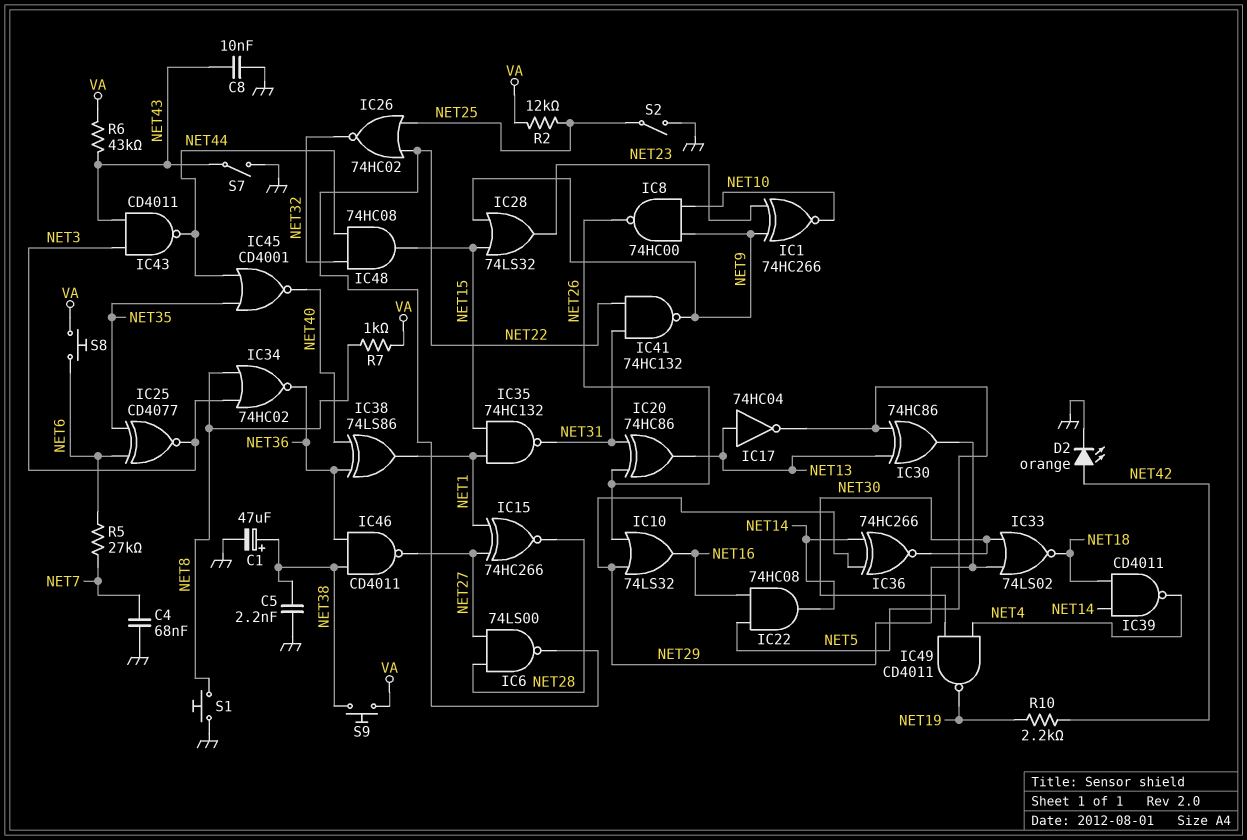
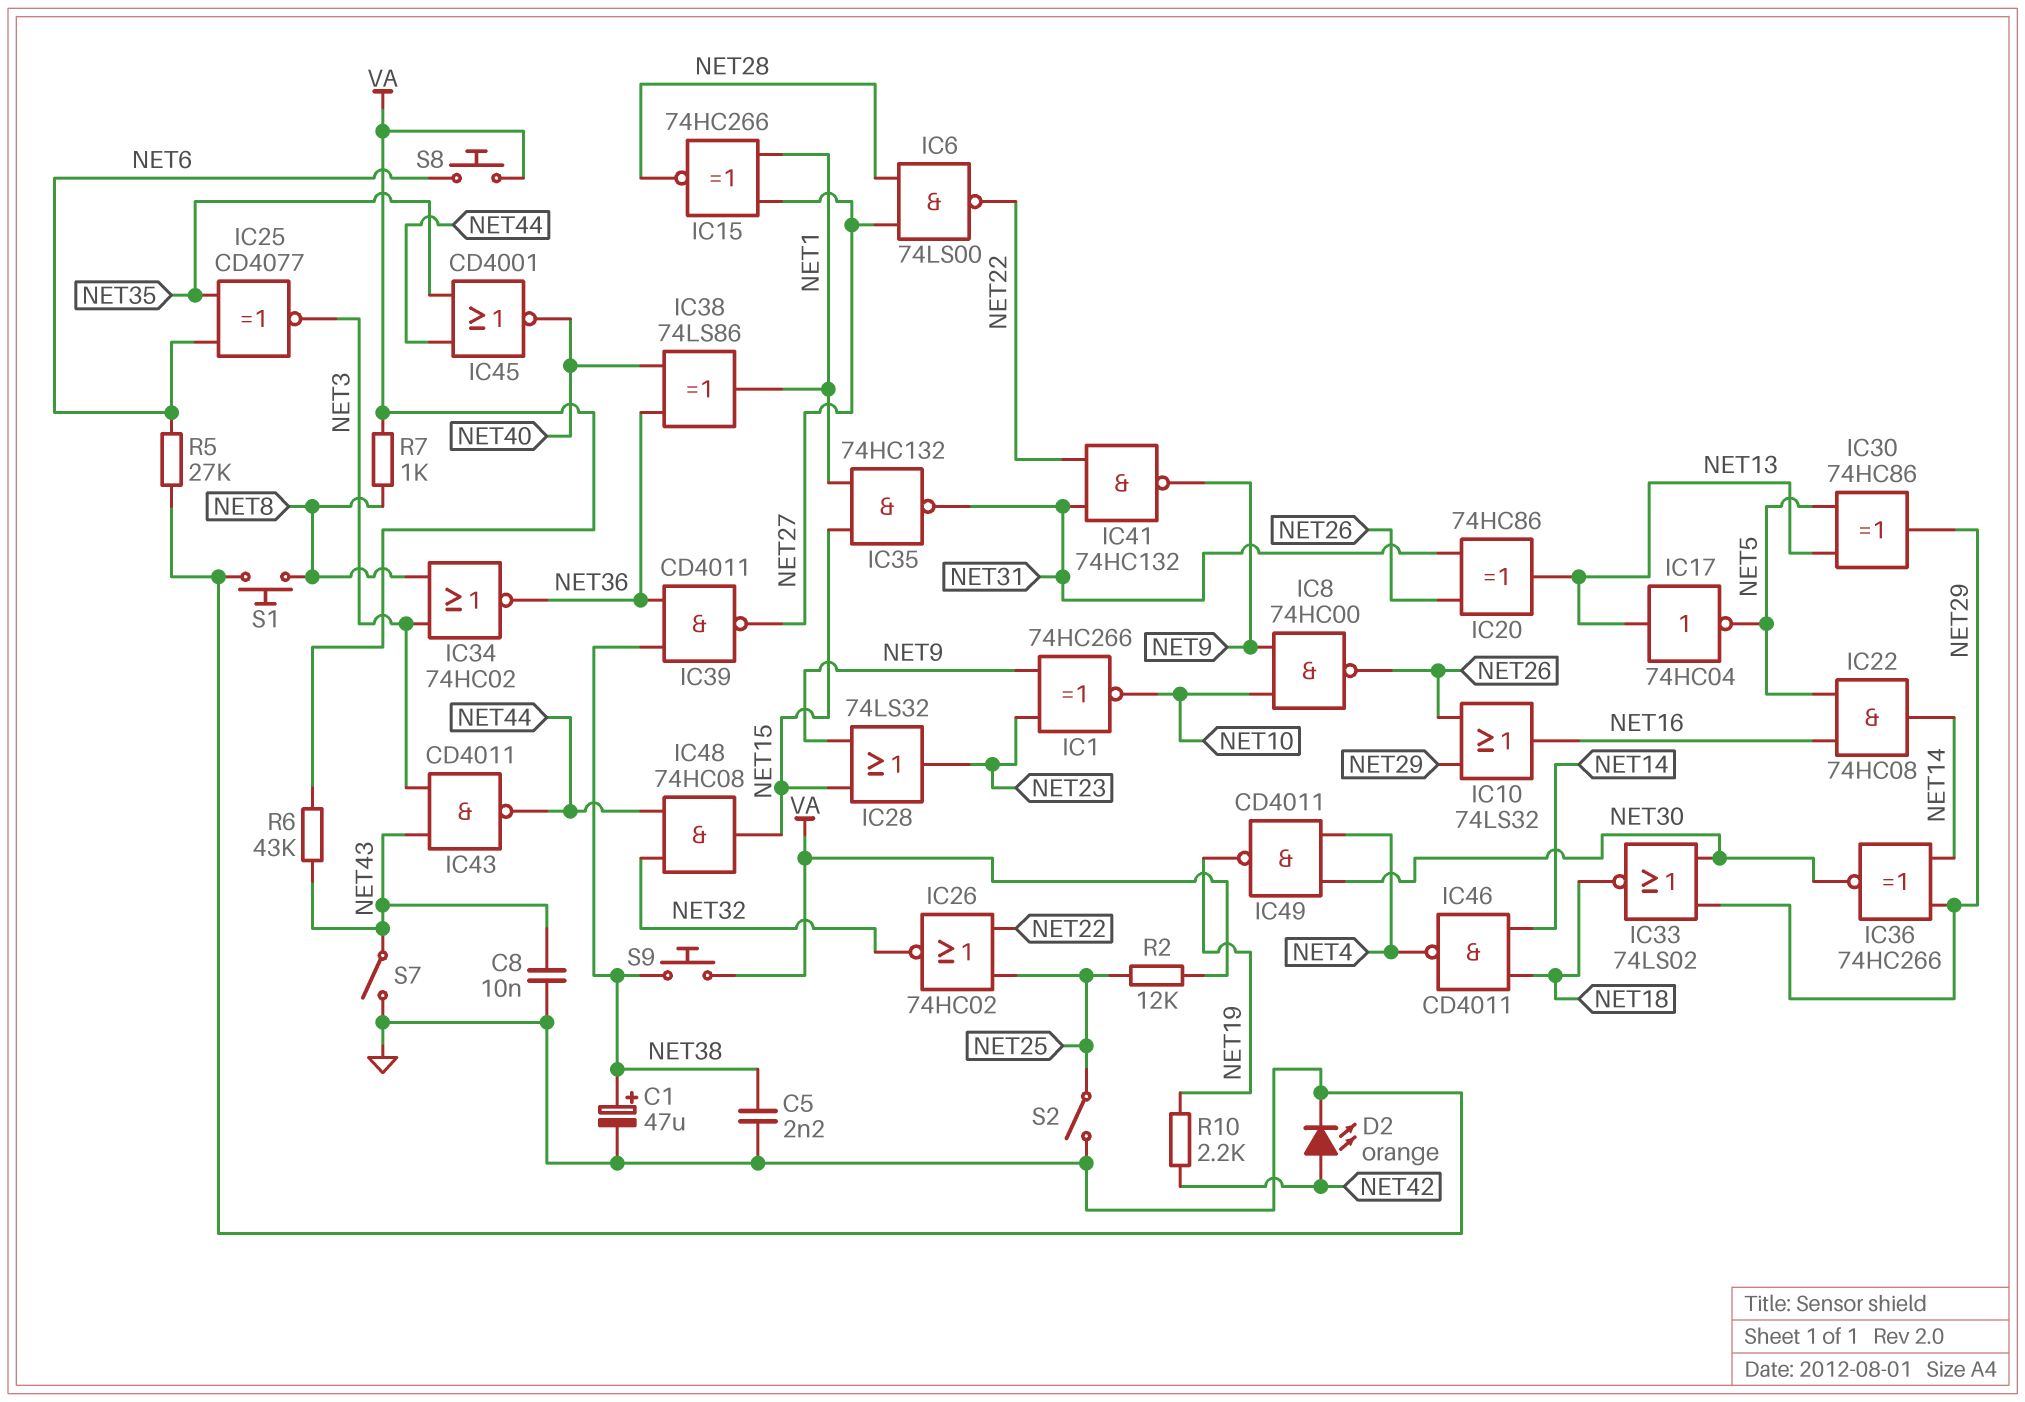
C4: 68nF (GND, NET7) -> none
IC39: NAND CD4011 (in NET14, in NET18, out NET4) -> NAND CD4011 (in NET36, in NET38, out NET27)
IC46: NAND CD4011 (in NET36, in NET38, out NET27) -> NAND CD4011 (in NET14, in NET18, out NET4)
R5: 27k (NET6, NET7) -> 27k (GND, NET6)

